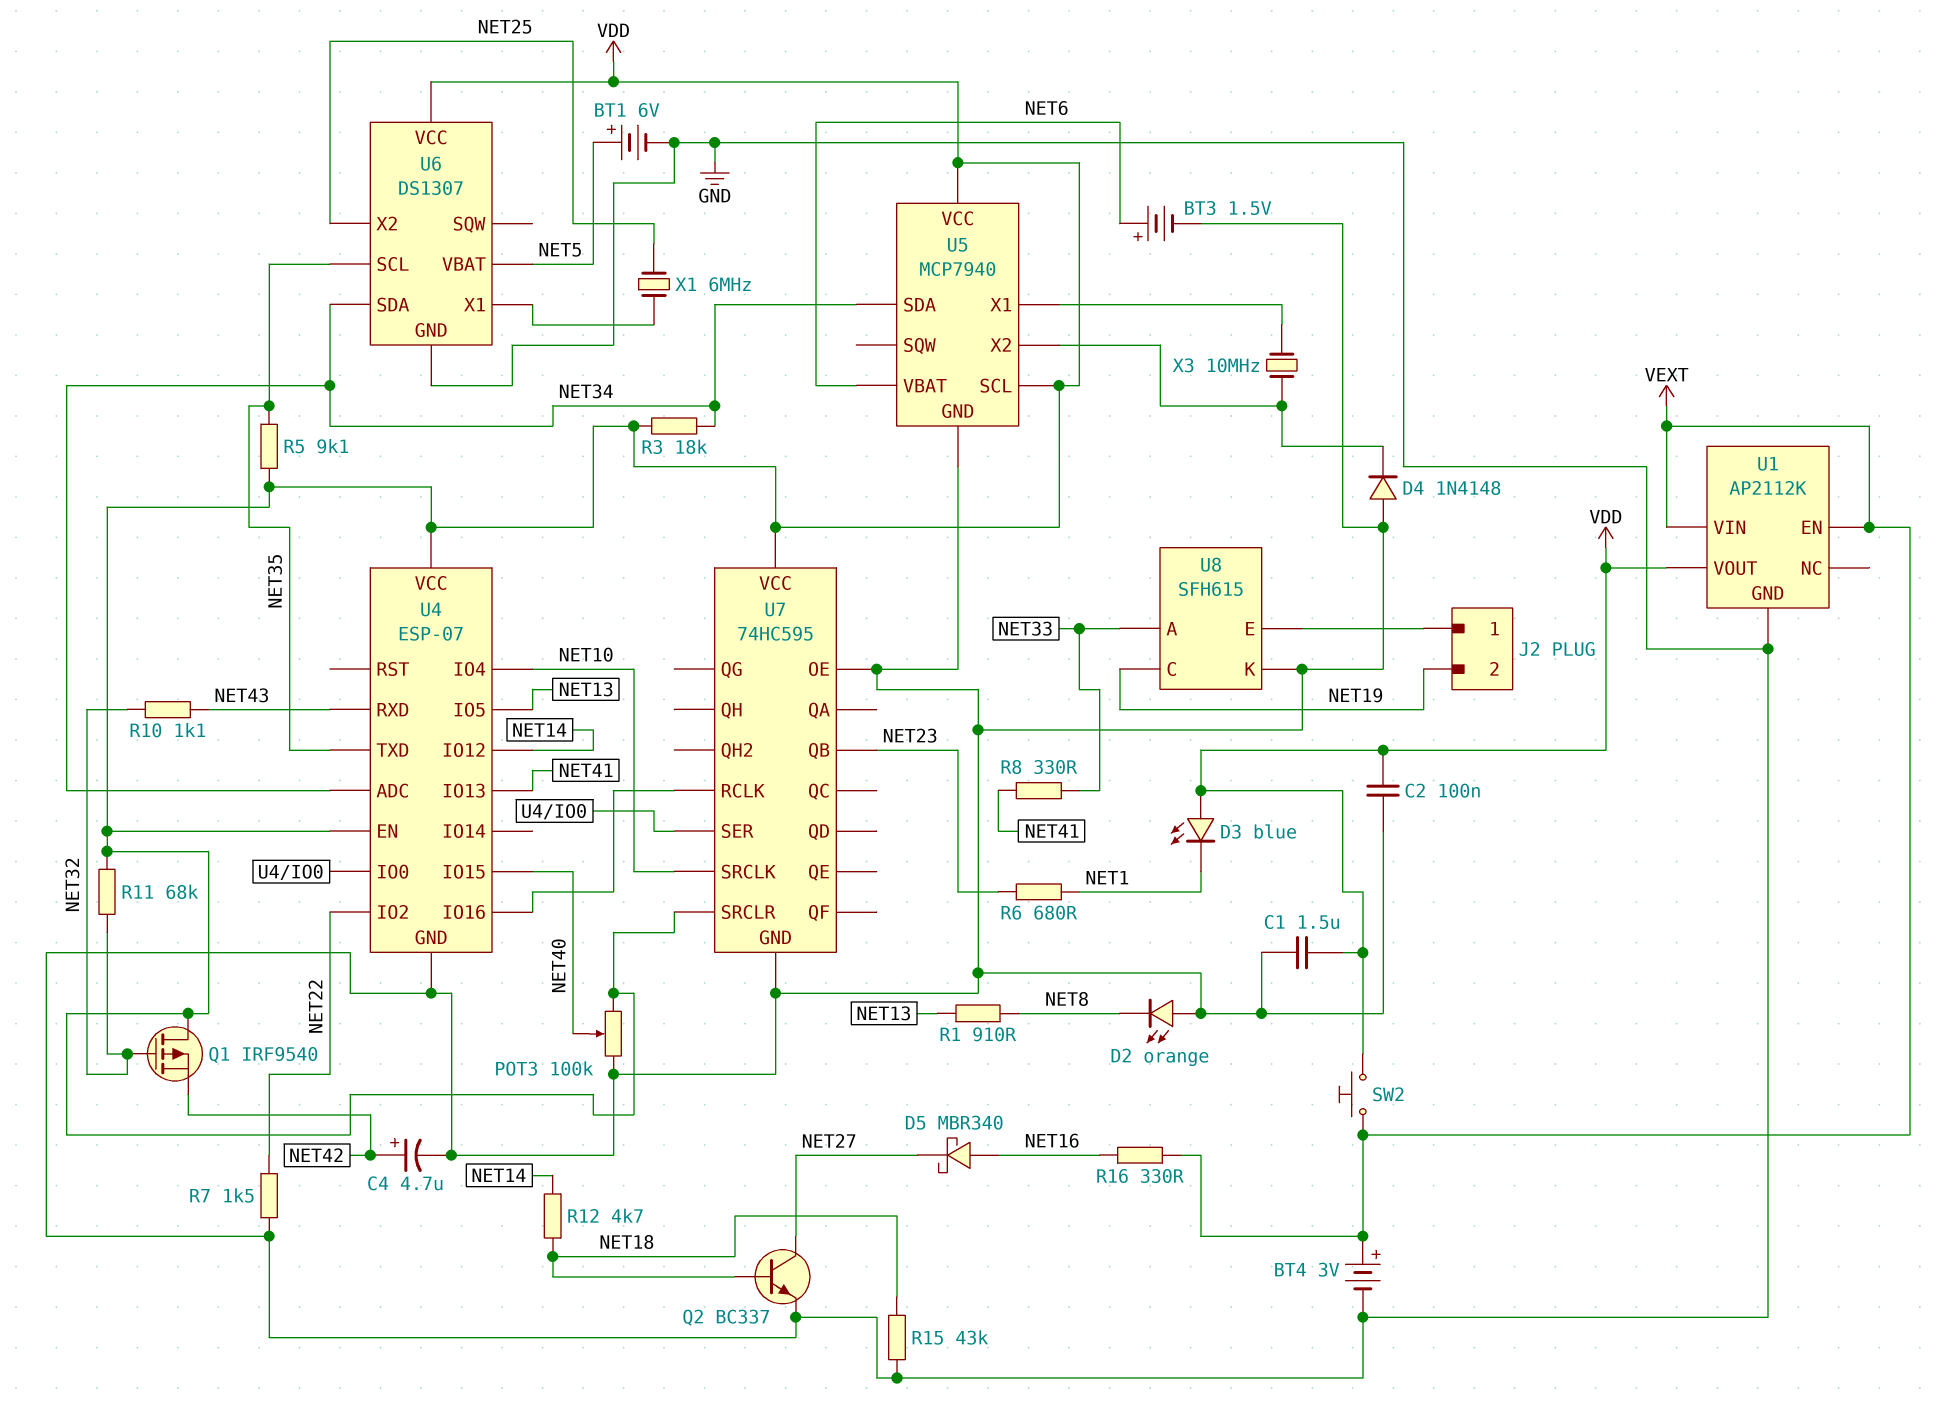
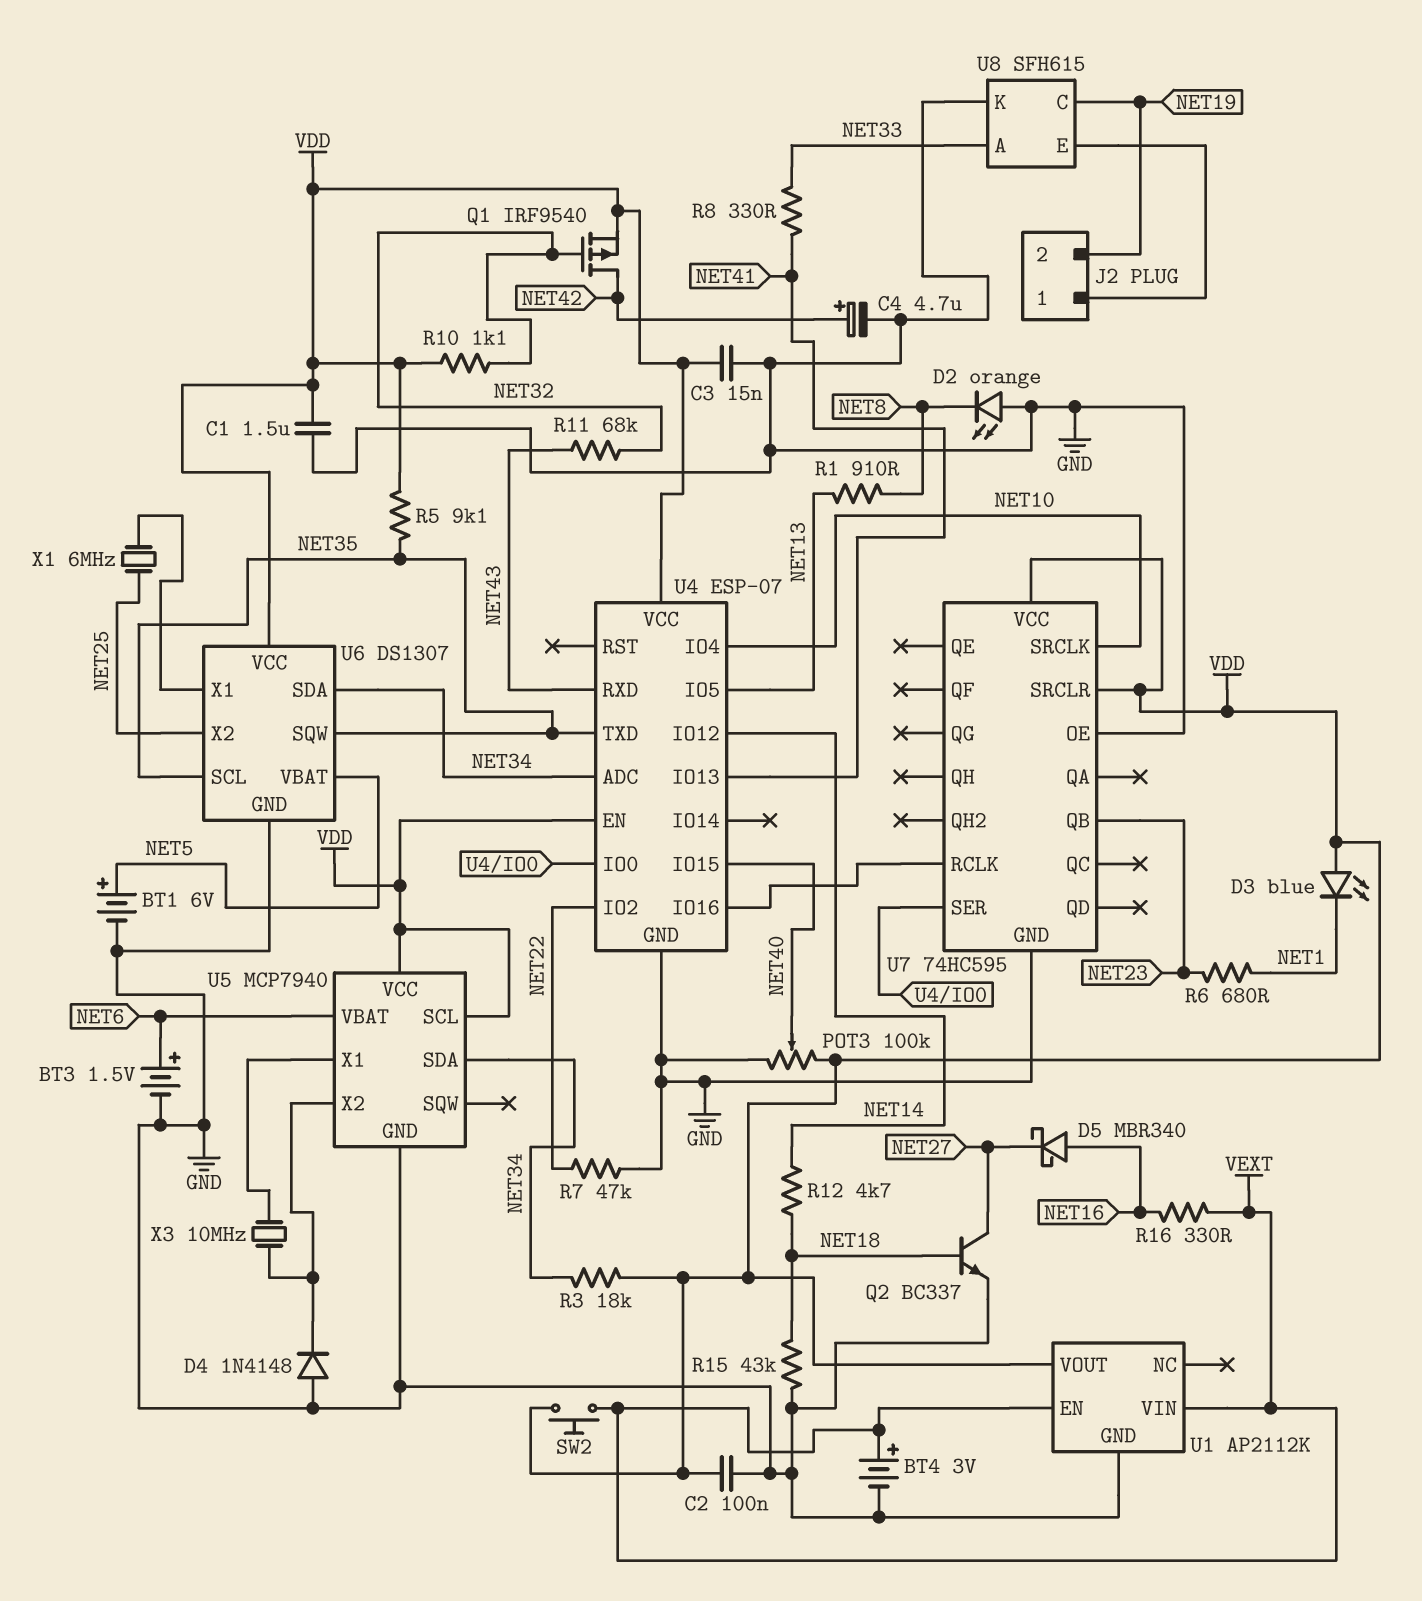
C3: none -> 15nF (GND, VDD)
Q1: PMOS IRF9540 (G NET32, D VDD, S NET42) -> PMOS IRF9540 (G NET32, D NET42, S VDD)
R7: 1.5k (GND, NET22) -> 47k (GND, NET22)
R10: 1.1k (NET32, NET43) -> 1.1k (NET32, VDD)
R11: 68k (NET32, VDD) -> 68k (NET32, NET43)
U6 pin SQW: none -> NET35

